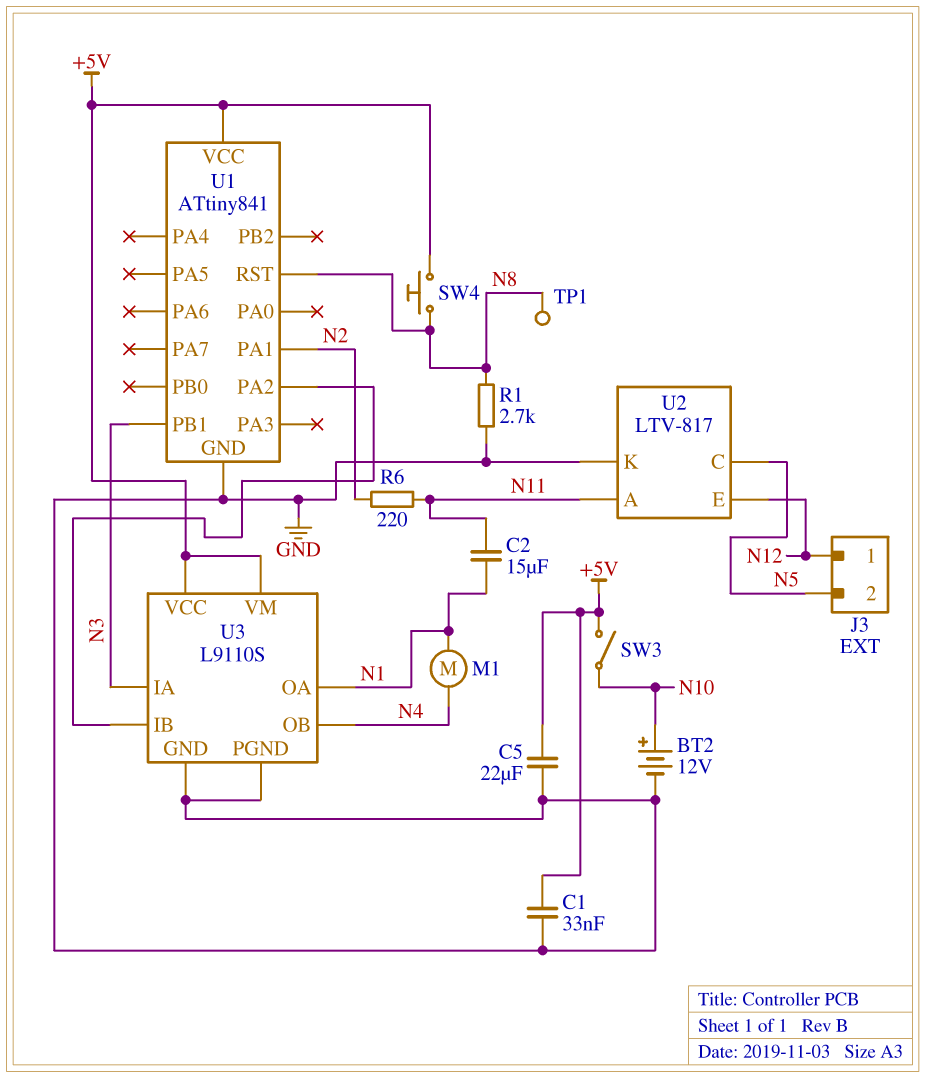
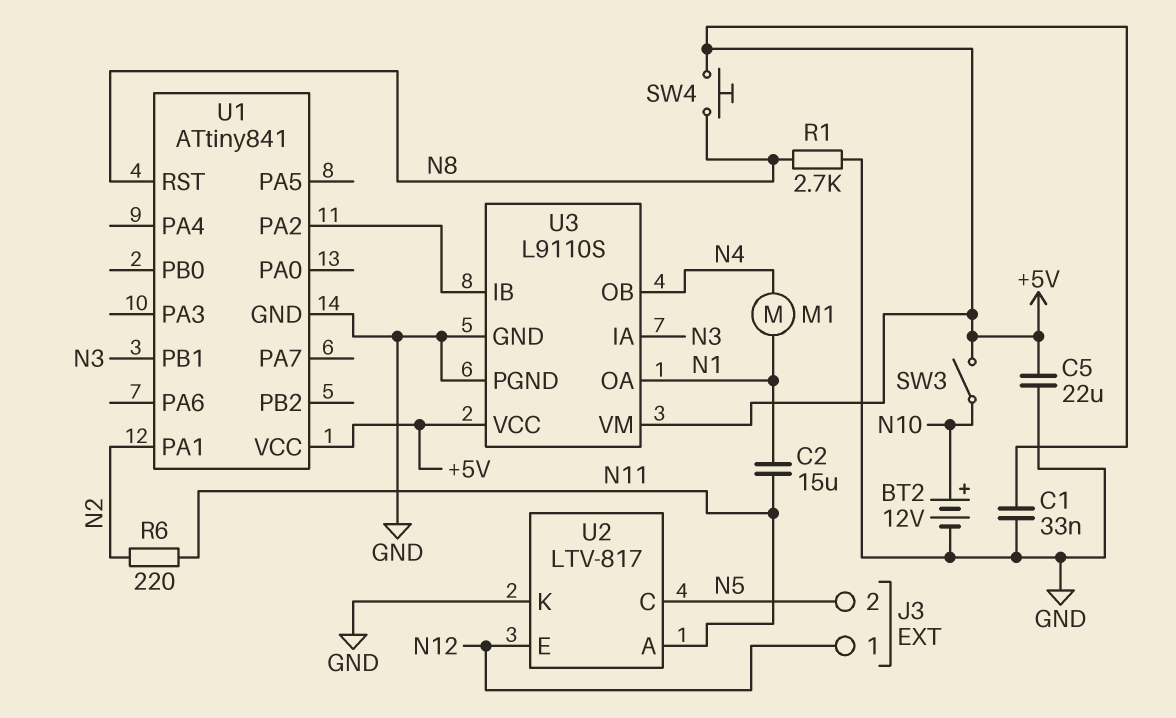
TP1: test point (N8) -> none

